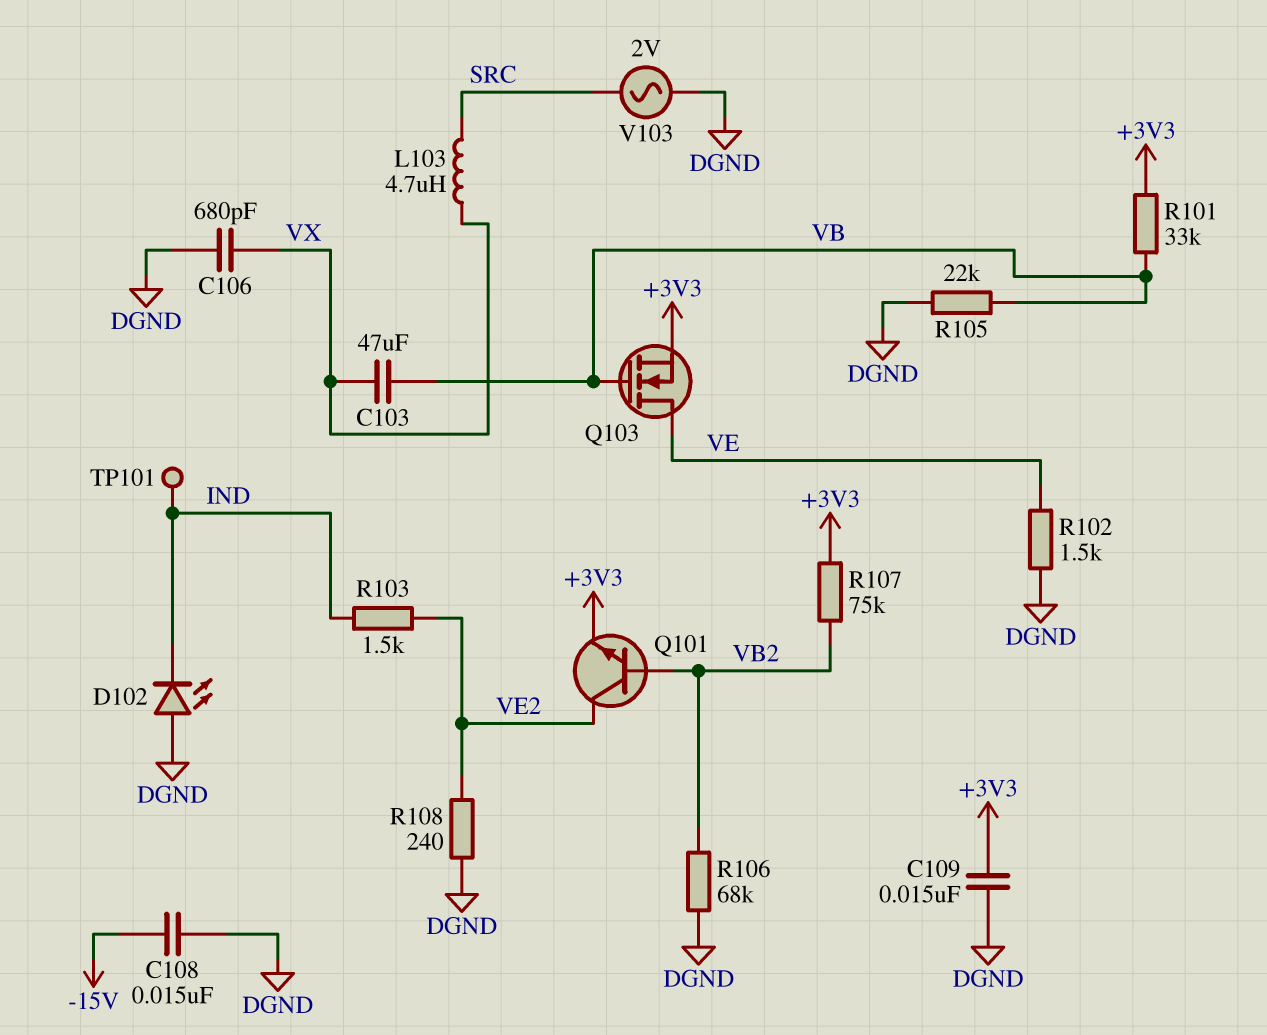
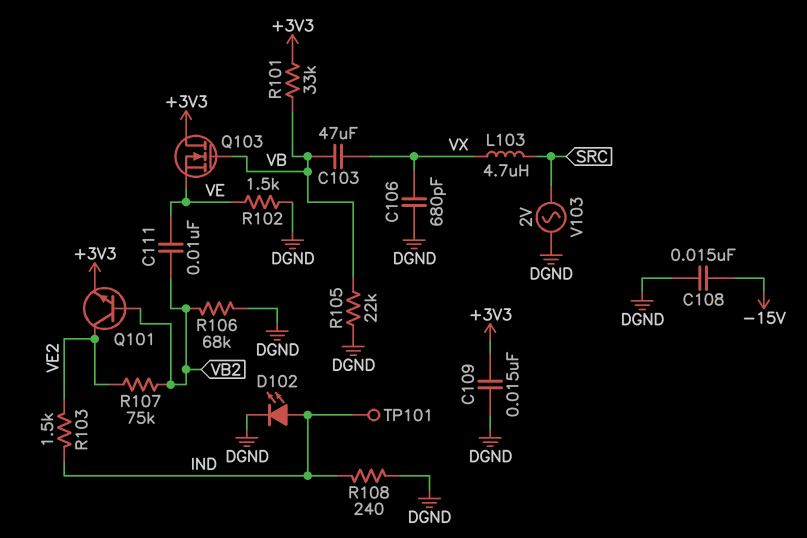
C111: none -> 10nF (VB2, VE)
D102: LED (A DGND, K IND) -> LED (A IND, K DGND)
Q103: NMOS (G VB, D VE, S +3V3) -> NMOS (G VB, D +3V3, S VE)
R107: 75k (+3V3, VB2) -> 75k (VB2, VE2)
R108: 240 (DGND, VE2) -> 240 (DGND, IND)

